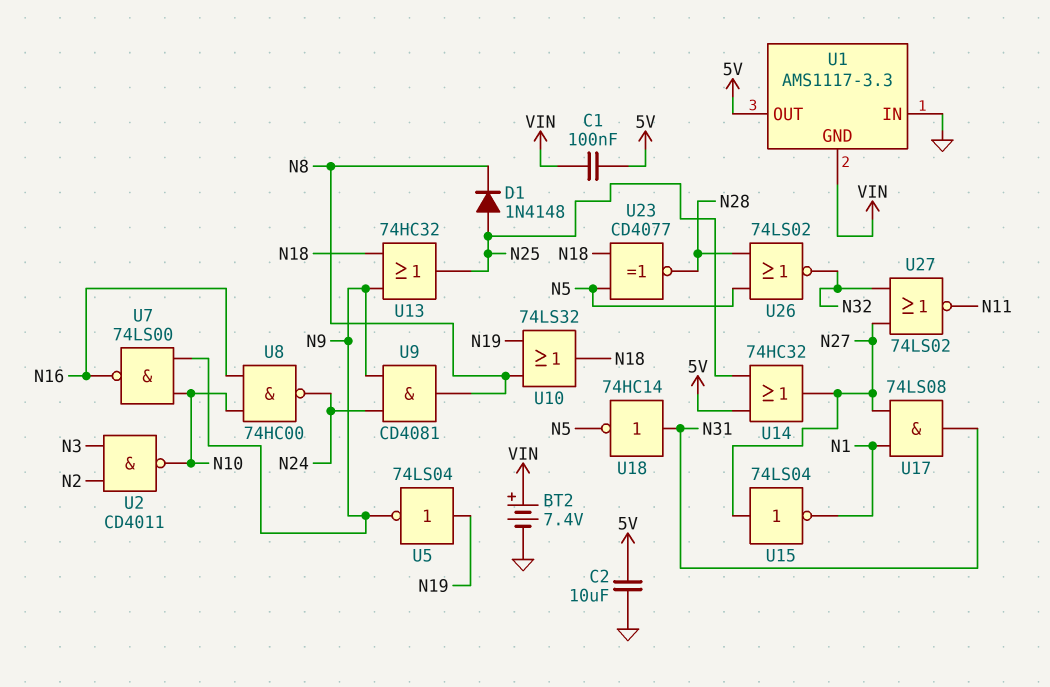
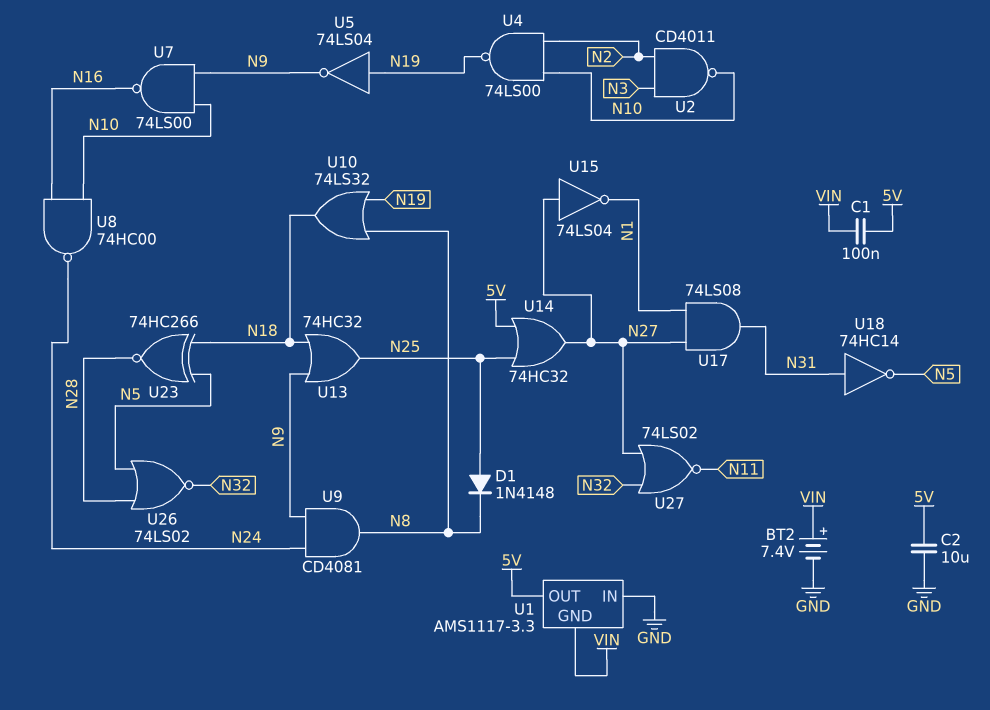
U4: none -> NAND 74LS00 (in N2, in N10, out N19)
U23: XNOR CD4077 (in N5, in N18, out N28) -> XNOR 74HC266 (in N5, in N18, out N28)

